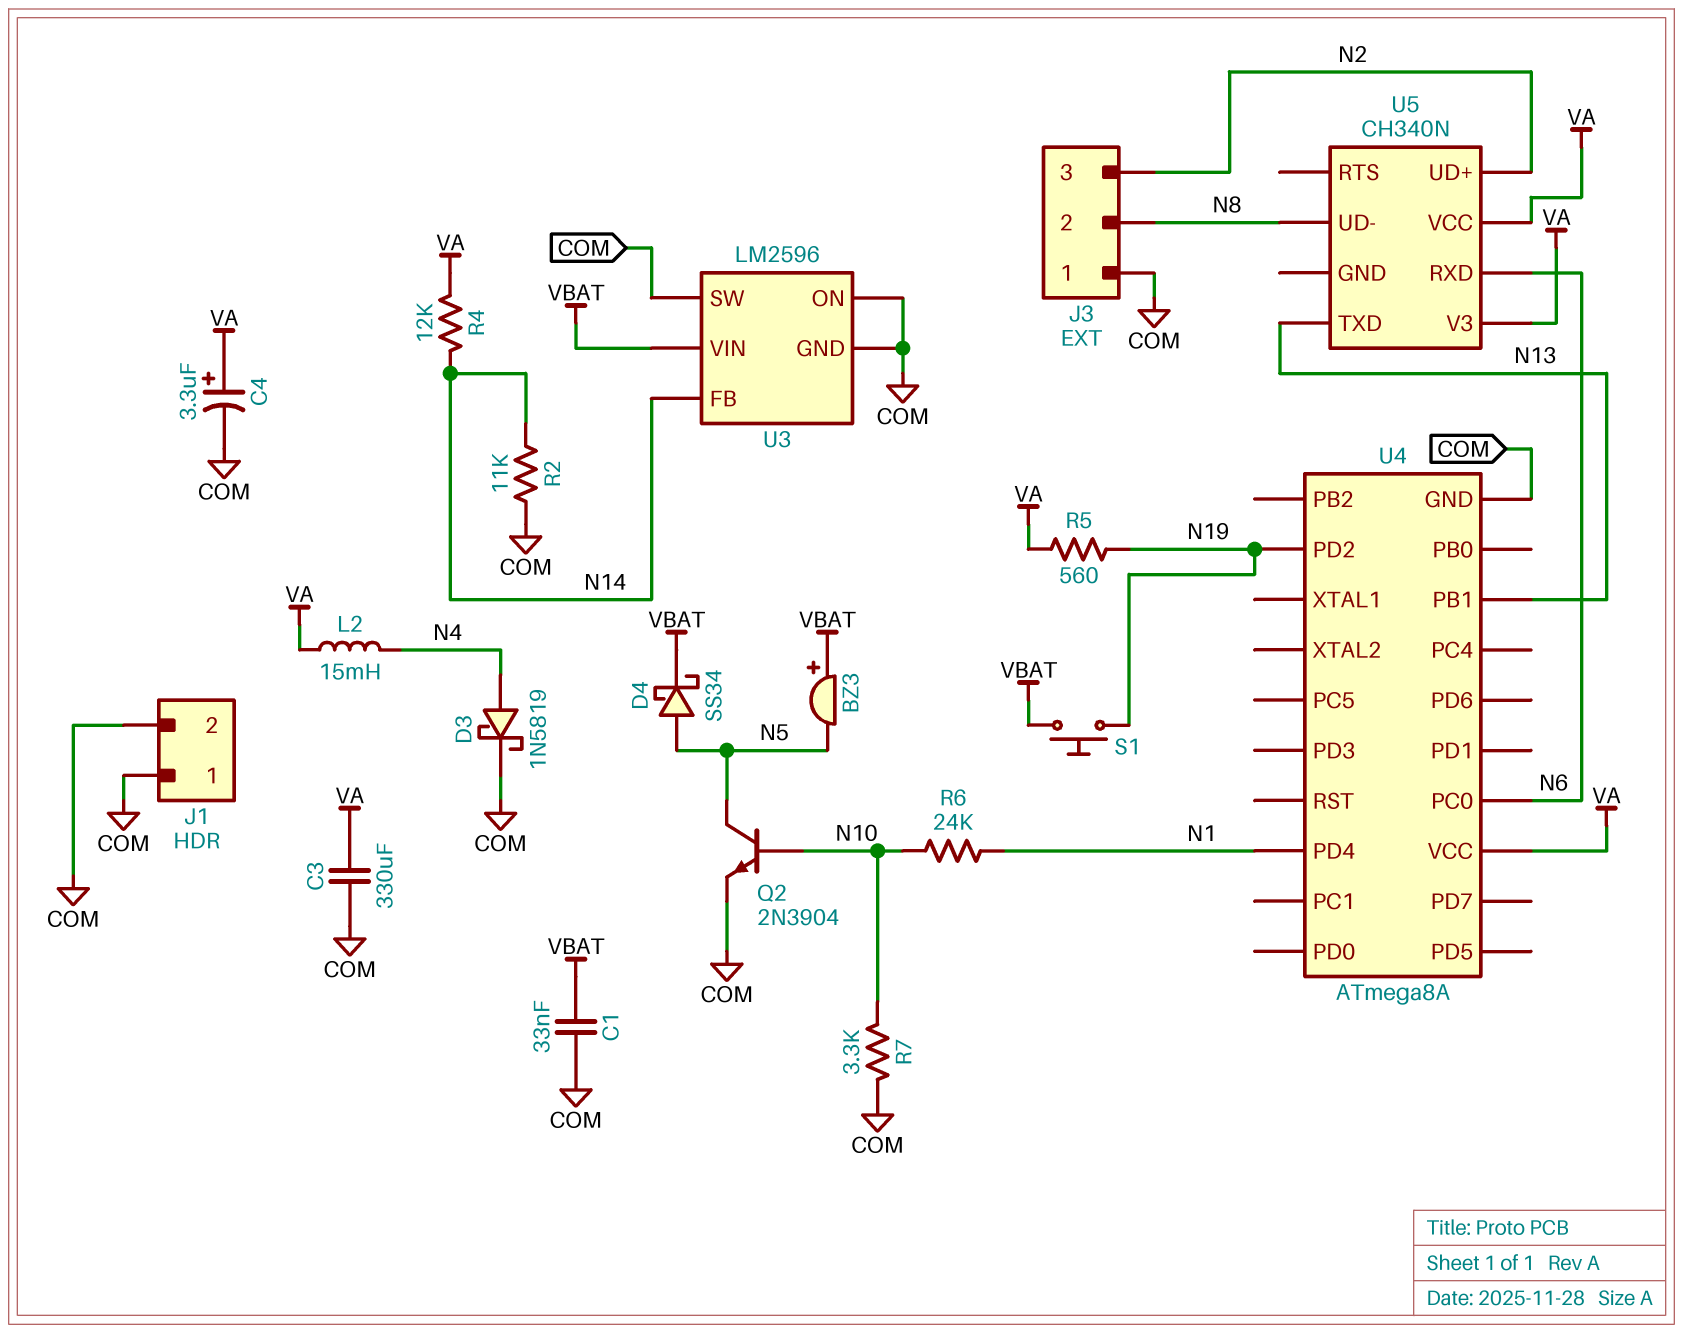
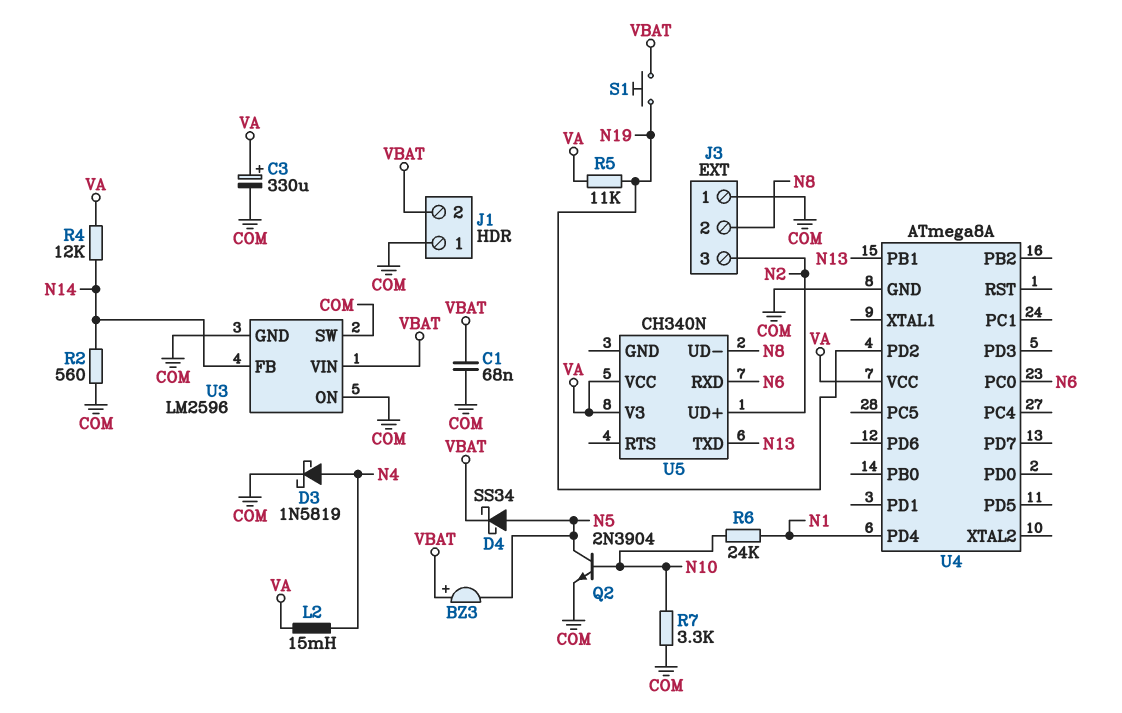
C1: 33nF (COM, VBAT) -> 68nF (COM, VBAT)
C3: 330uF (COM, VA) -> 330uF (plus VA, minus COM)
C4: 3.3uF (plus VA, minus COM) -> none
J1 pin 2: COM -> VBAT
R2: 11k (COM, N14) -> 560 (COM, N14)
R5: 560 (N19, VA) -> 11k (N19, VA)

